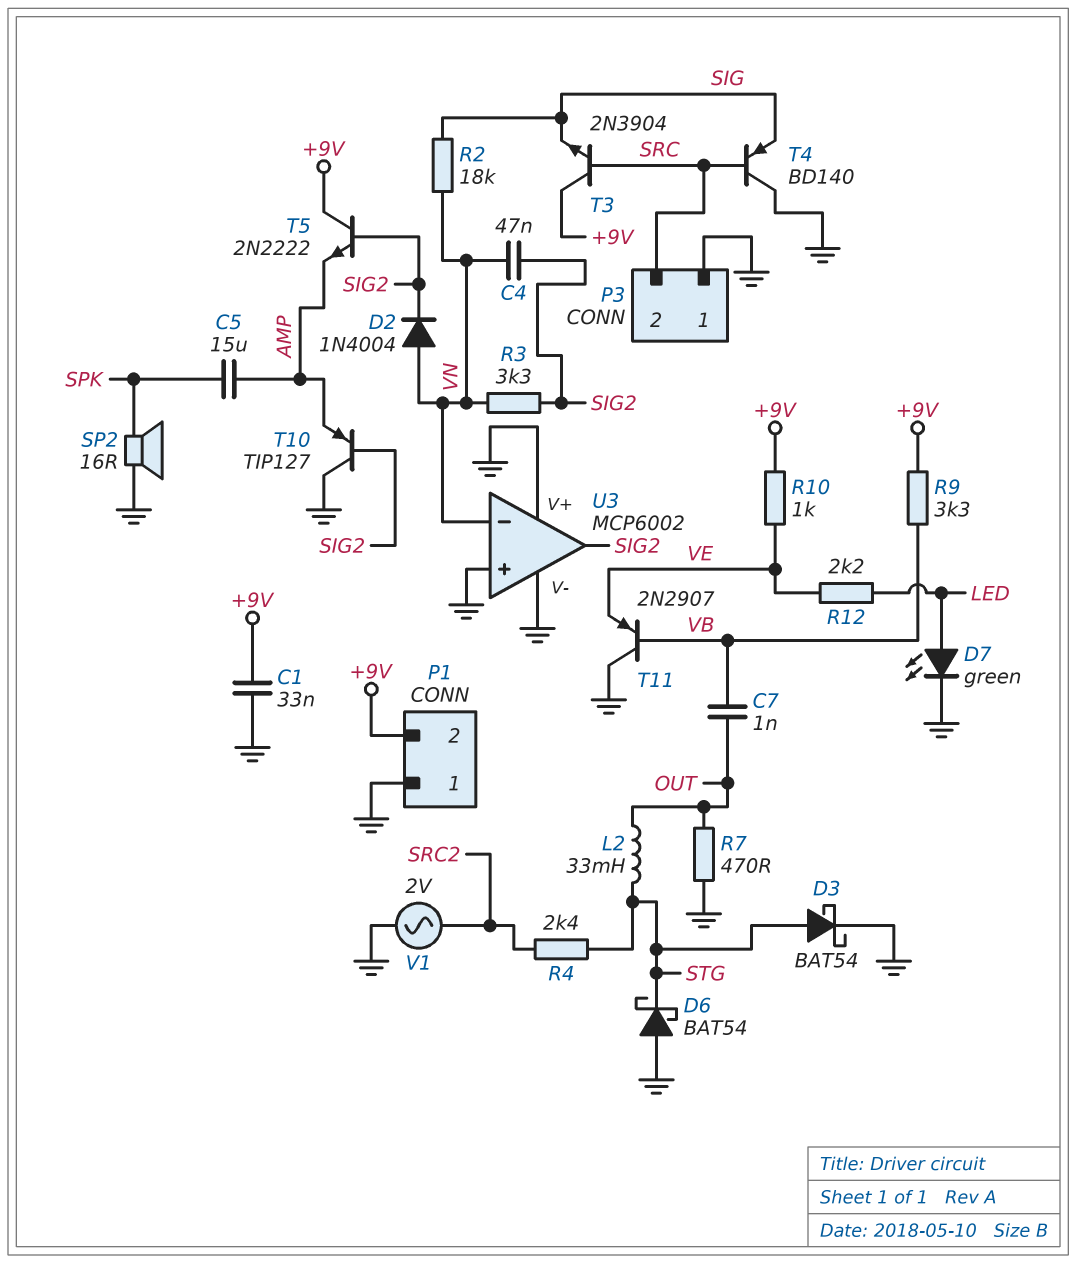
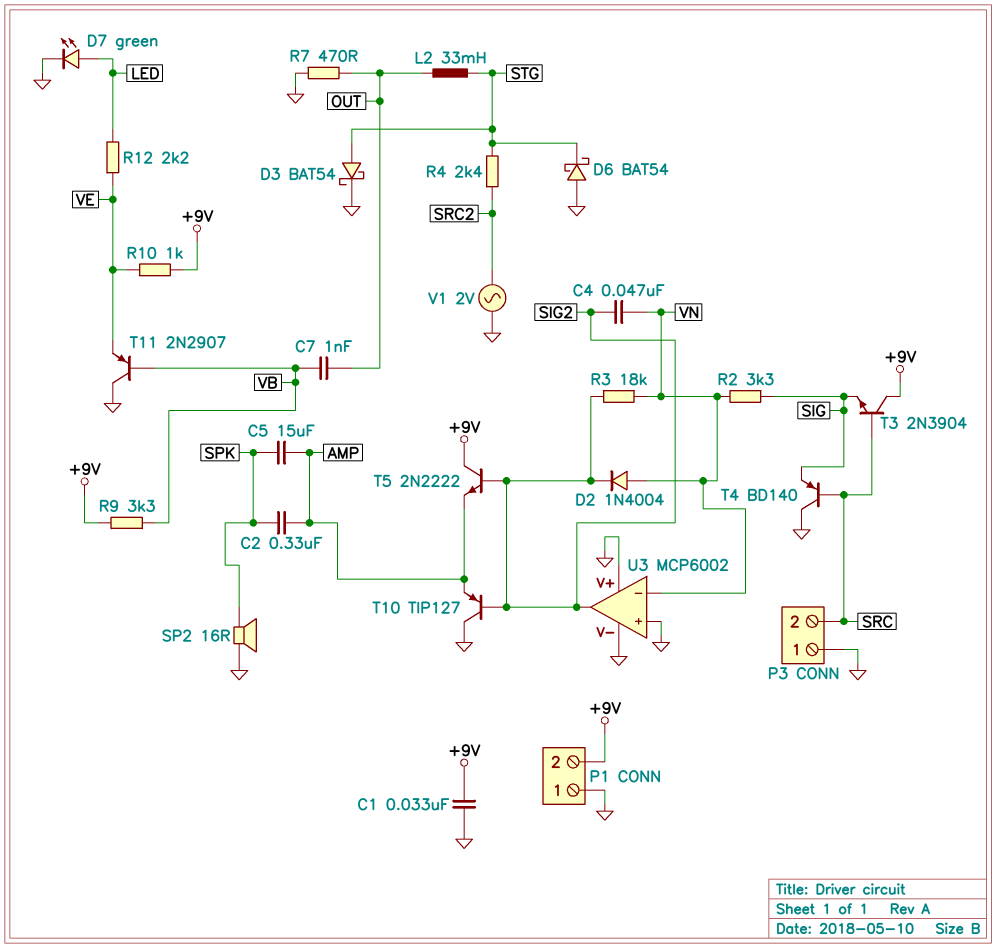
C2: none -> 330nF (AMP, SPK)
R2: 18k (SIG, VN) -> 3.3k (SIG, VN)
R3: 3.3k (SIG2, VN) -> 18k (SIG2, VN)

